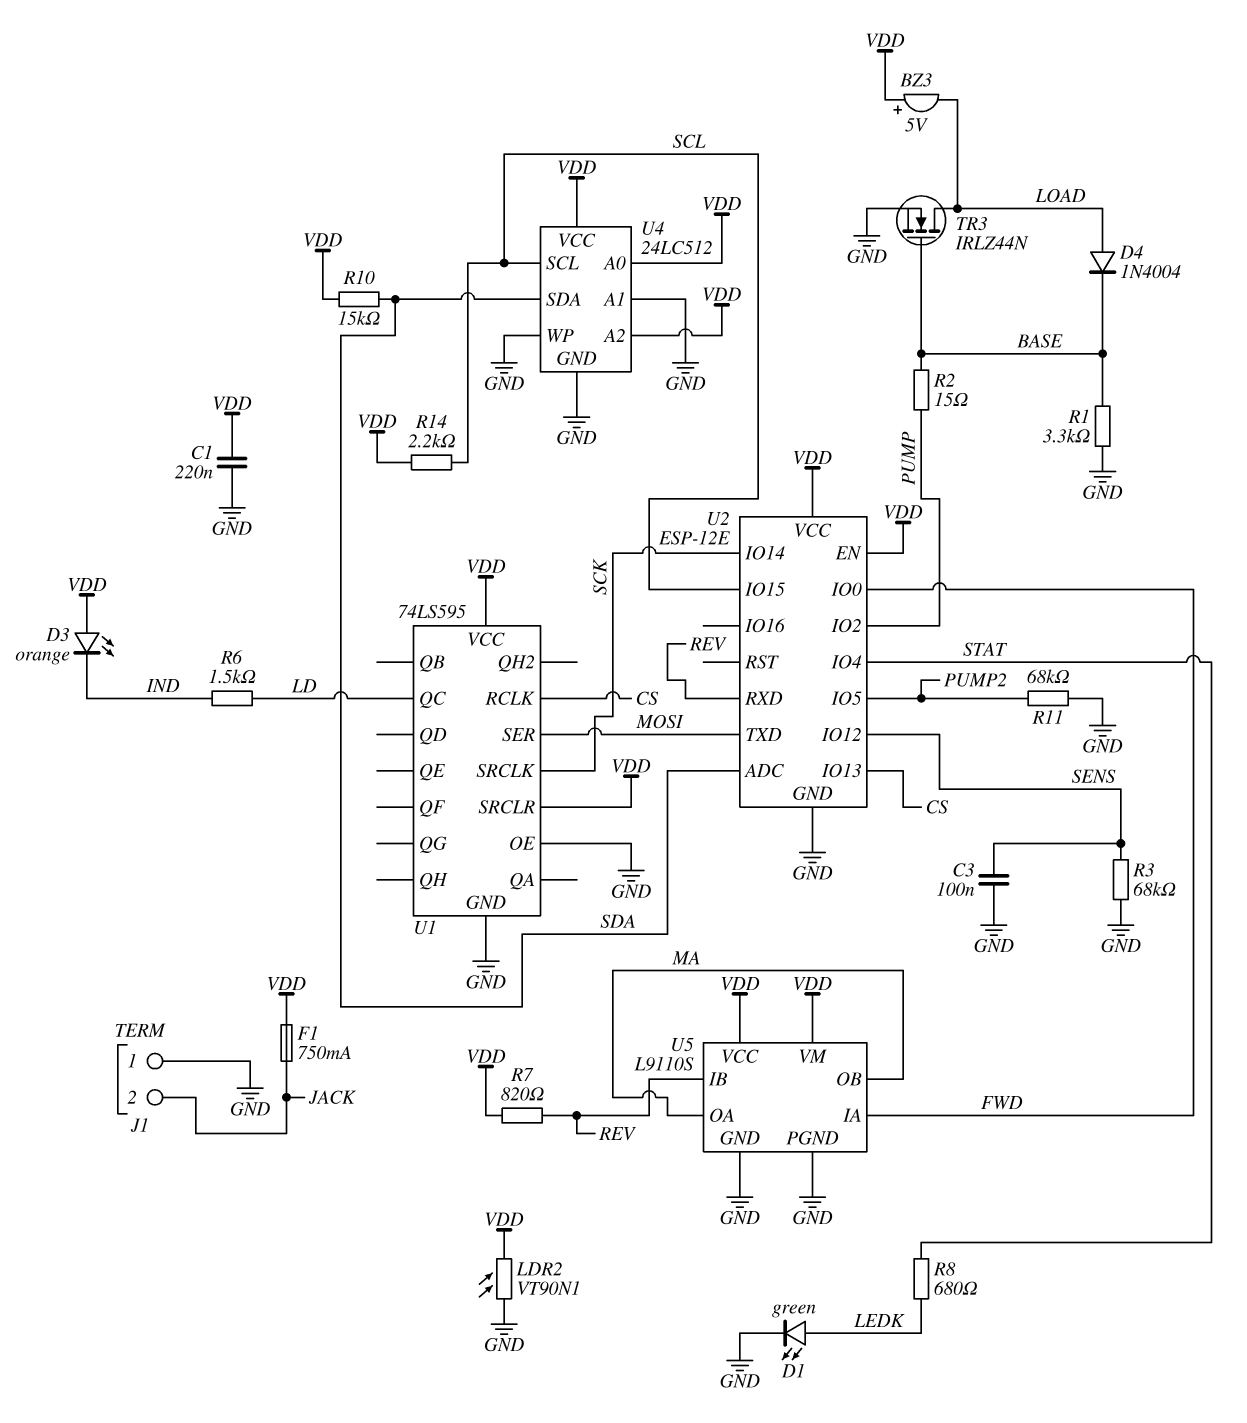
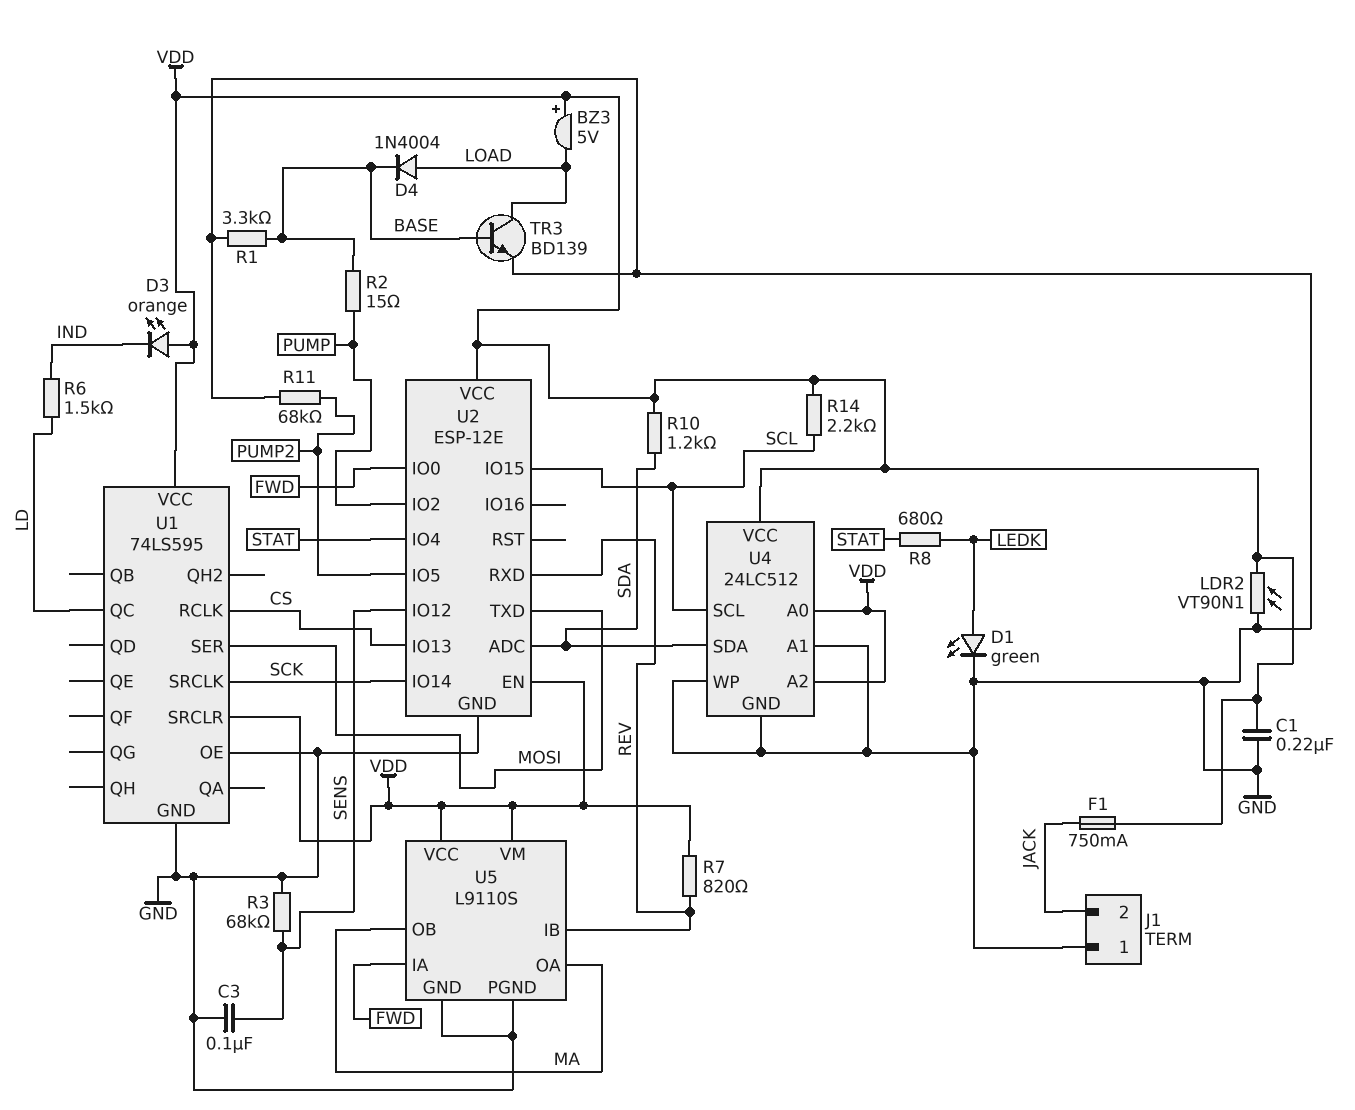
R10: 15k (SDA, VDD) -> 1.2k (SDA, VDD)
TR3: NMOS IRLZ44N (G BASE, D LOAD, S GND) -> NPN BD139 (B BASE, C LOAD, E GND)

